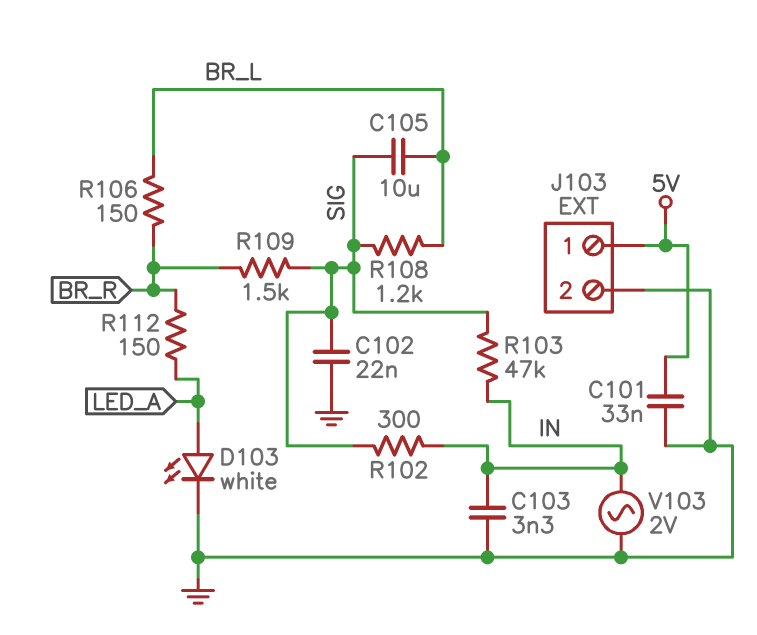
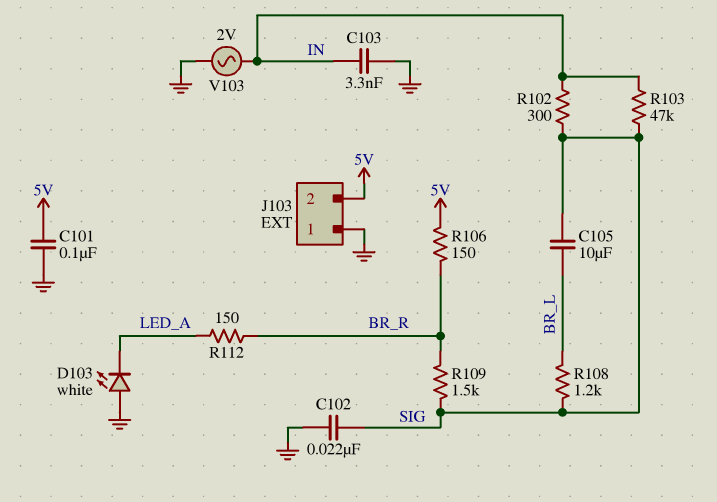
C101: 33nF (5V, GND) -> 100nF (5V, GND)
D103: LED white (A LED_A, K GND) -> LED white (A GND, K LED_A)
J103 pin 1: 5V -> GND
J103 pin 2: GND -> 5V
R106: 150 (BR_L, BR_R) -> 150 (5V, BR_R)

